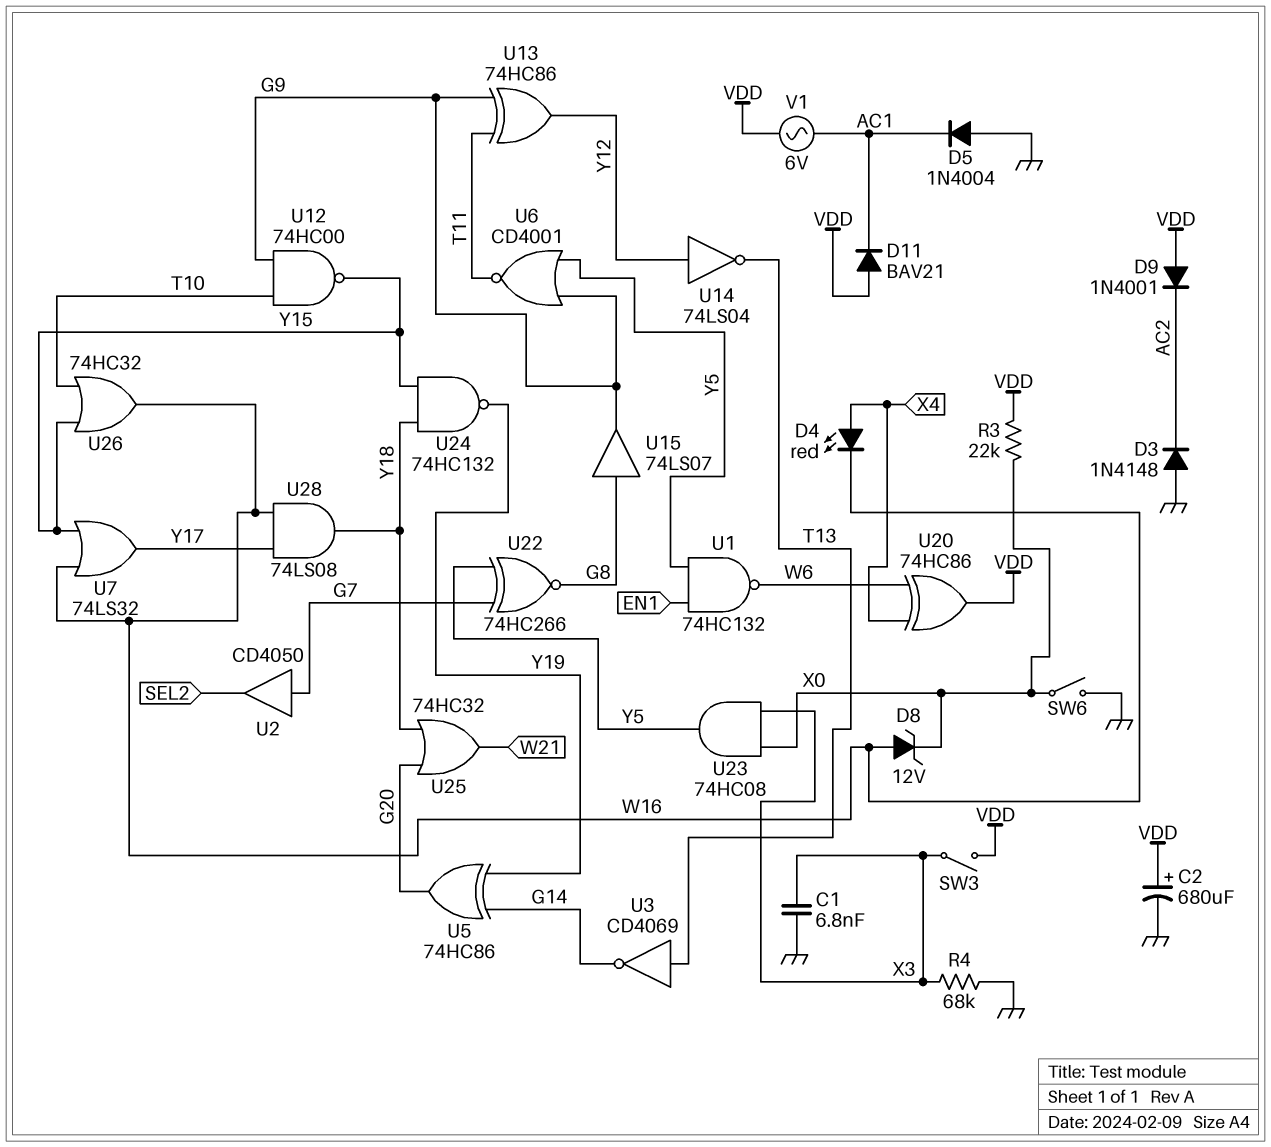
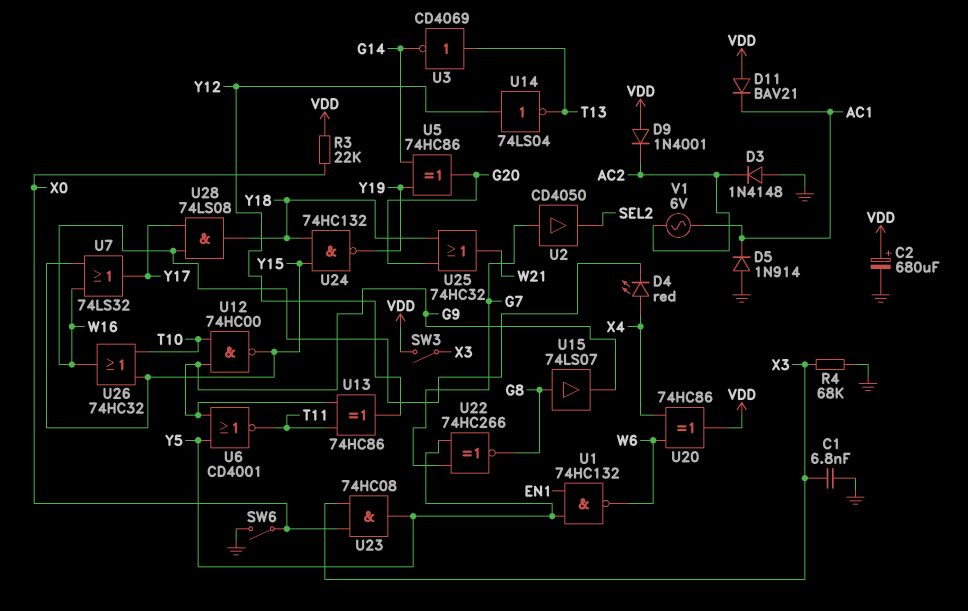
D5: diode 1N4004 (A GND, K AC1) -> diode 1N914 (A GND, K AC1)
D8: zener 12V (A W16, K X0) -> none
V1: AC 6V (AC1, VDD) -> AC 6V (AC1, AC2)

